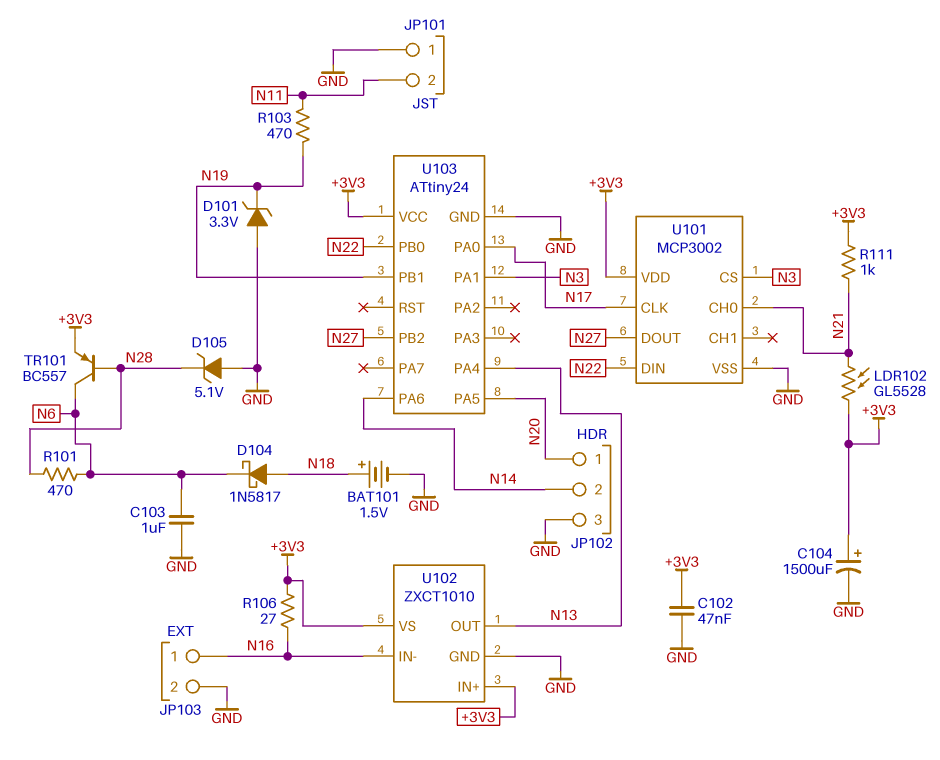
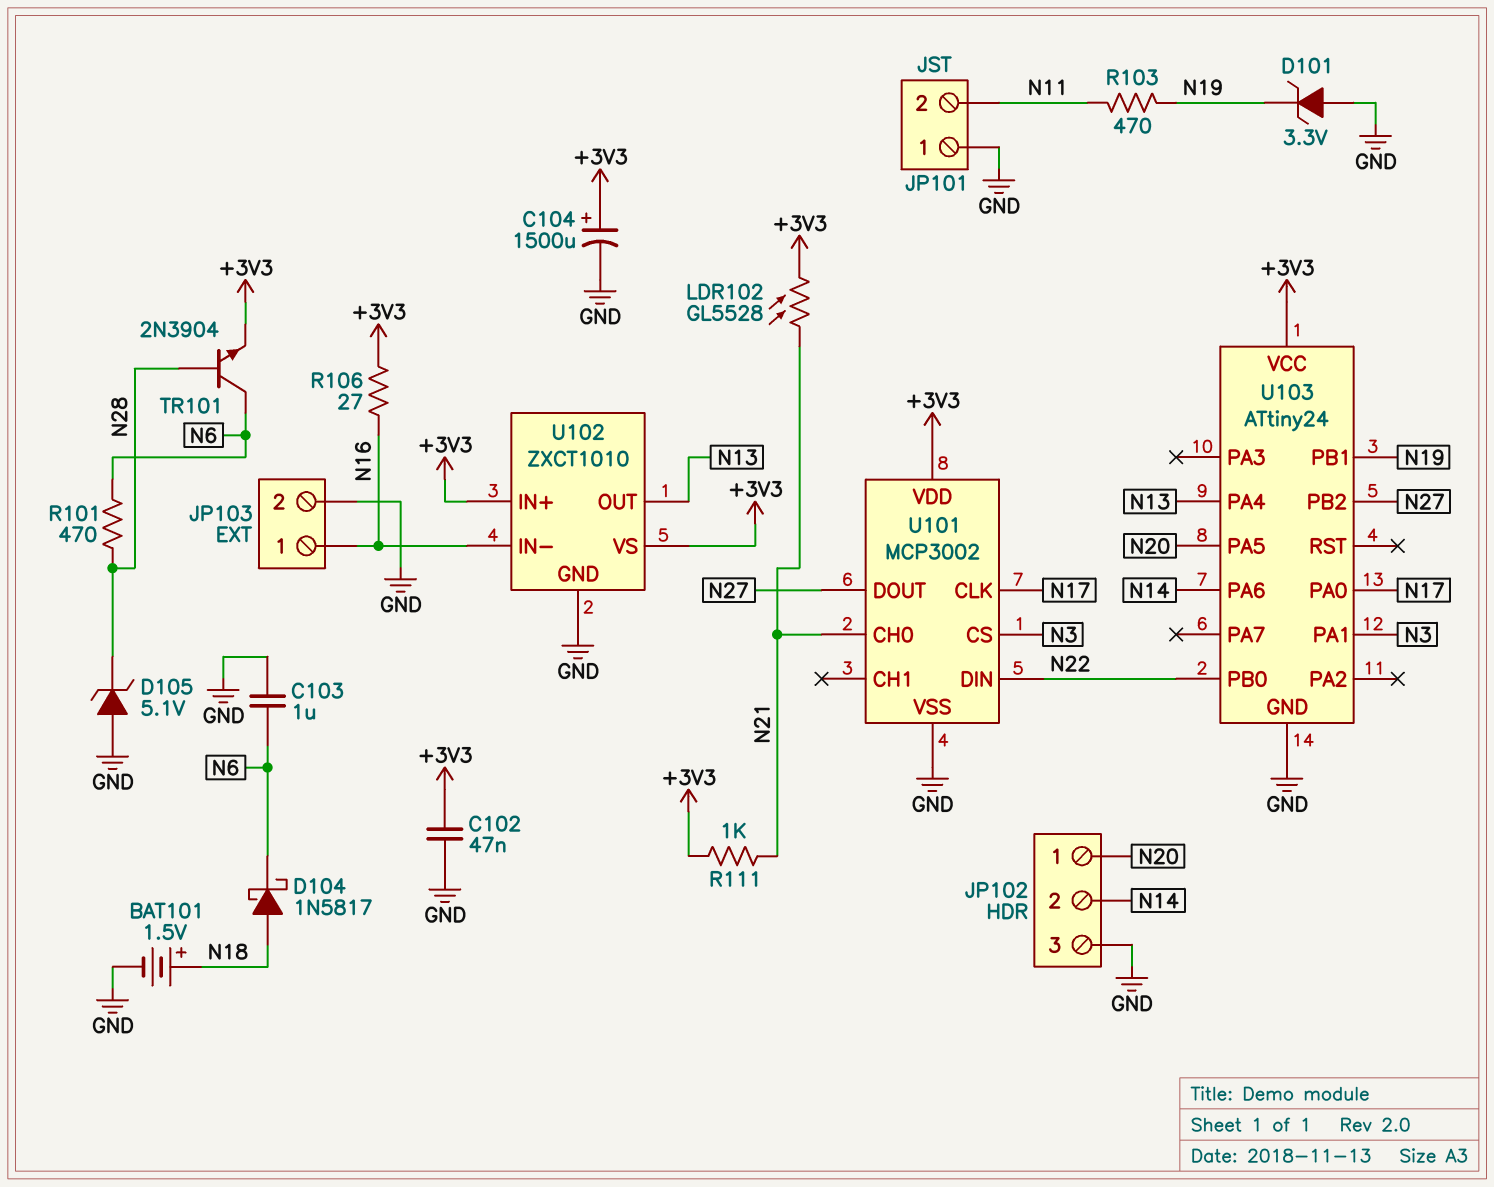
TR101: PNP BC557 (B N28, C N6, E +3V3) -> NPN 2N3904 (B N28, C N6, E +3V3)

